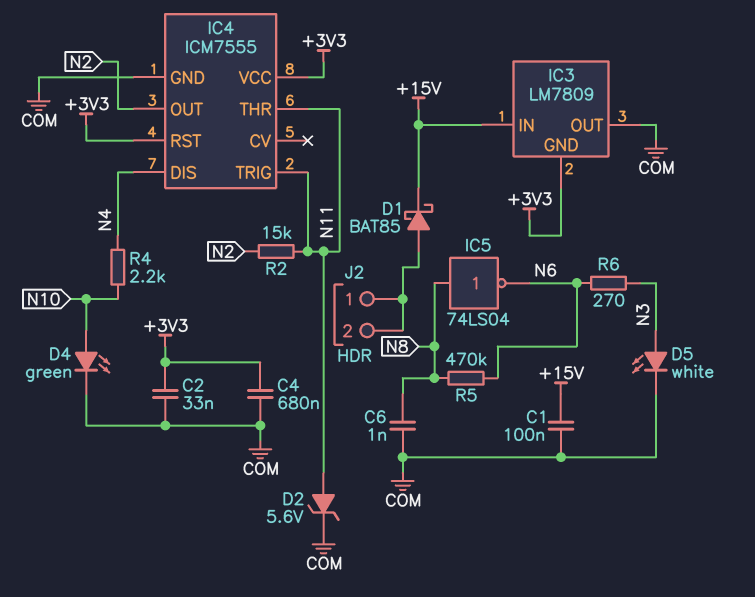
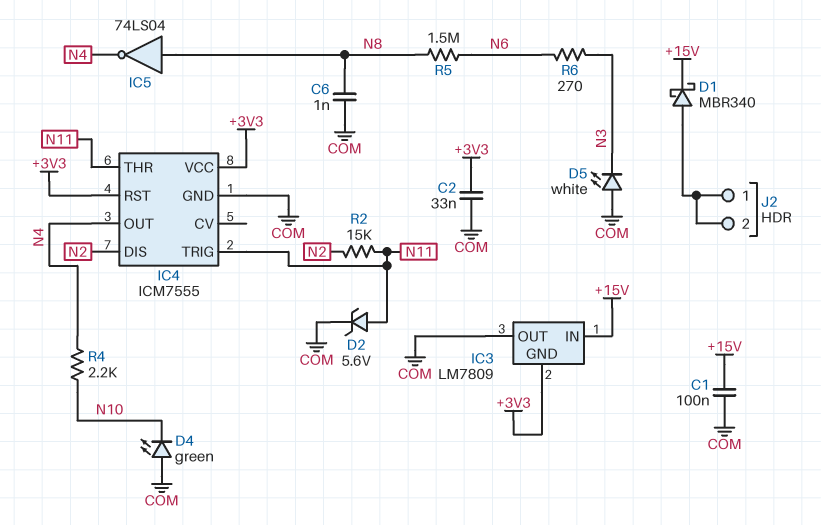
C4: 680nF (+3V3, COM) -> none
D1: schottky BAT85 (A J2/1, K +15V) -> schottky MBR340 (A J2/1, K +15V)
D4: LED green (A N10, K COM) -> LED green (A COM, K N10)
D5: LED white (A N3, K COM) -> LED white (A COM, K N3)
IC4 pin DIS: N4 -> N2
IC4 pin OUT: N2 -> N4
IC5: NOT 74LS04 (in N8, out N6) -> NOT 74LS04 (in N8, out N4)
R5: 470k (N6, N8) -> 1.5M (N6, N8)

